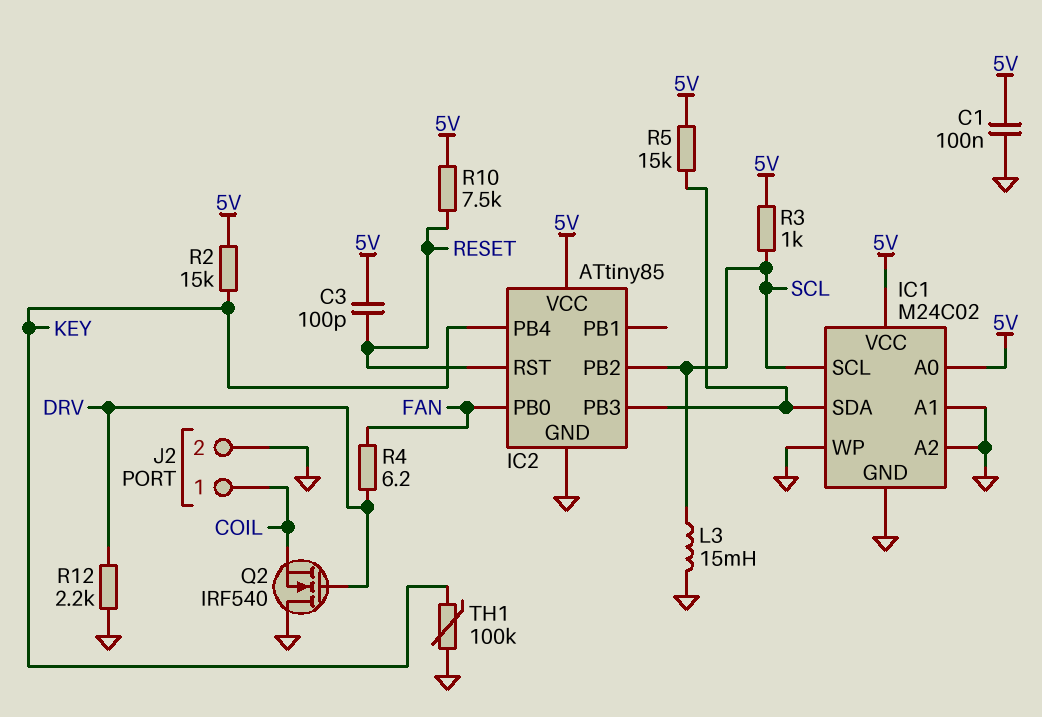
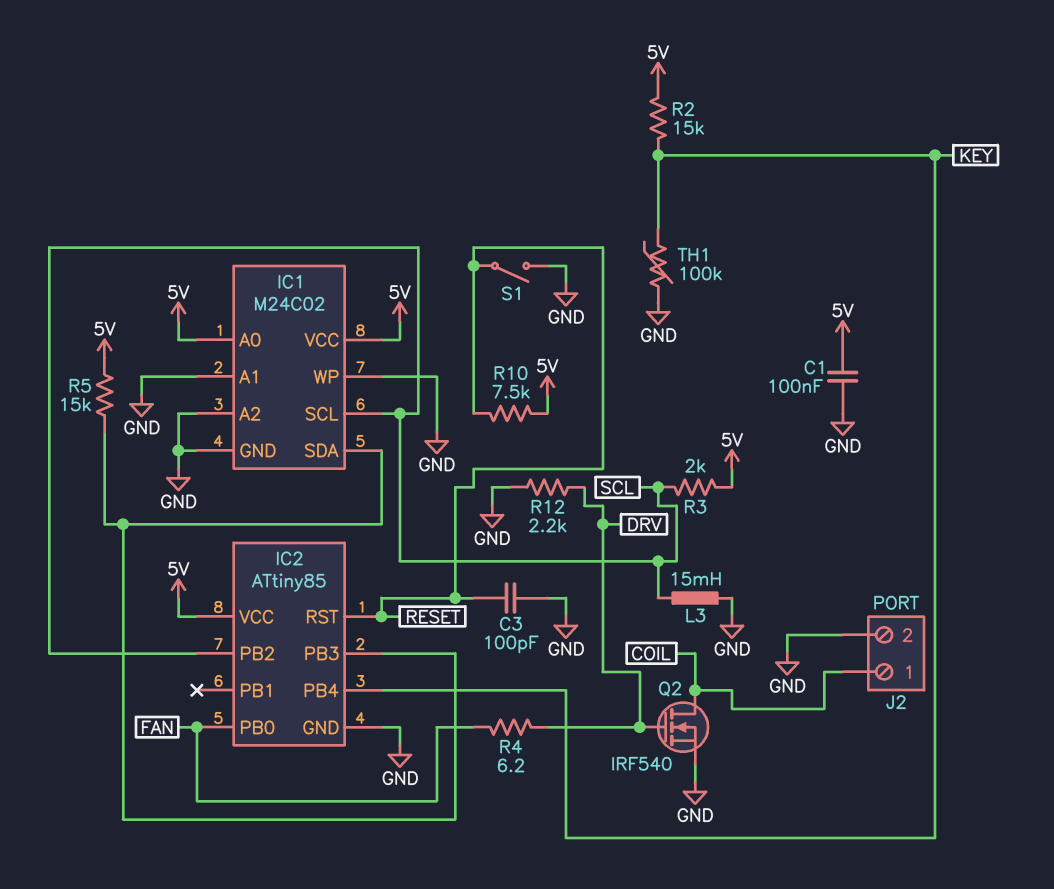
C3: 100pF (5V, RESET) -> 100pF (GND, RESET)
Q2: NMOS IRF540 (G DRV, D GND, S COIL) -> NMOS IRF540 (G DRV, D COIL, S GND)
R3: 1k (5V, SCL) -> 2k (5V, SCL)
S1: none -> switch (GND, RESET)

